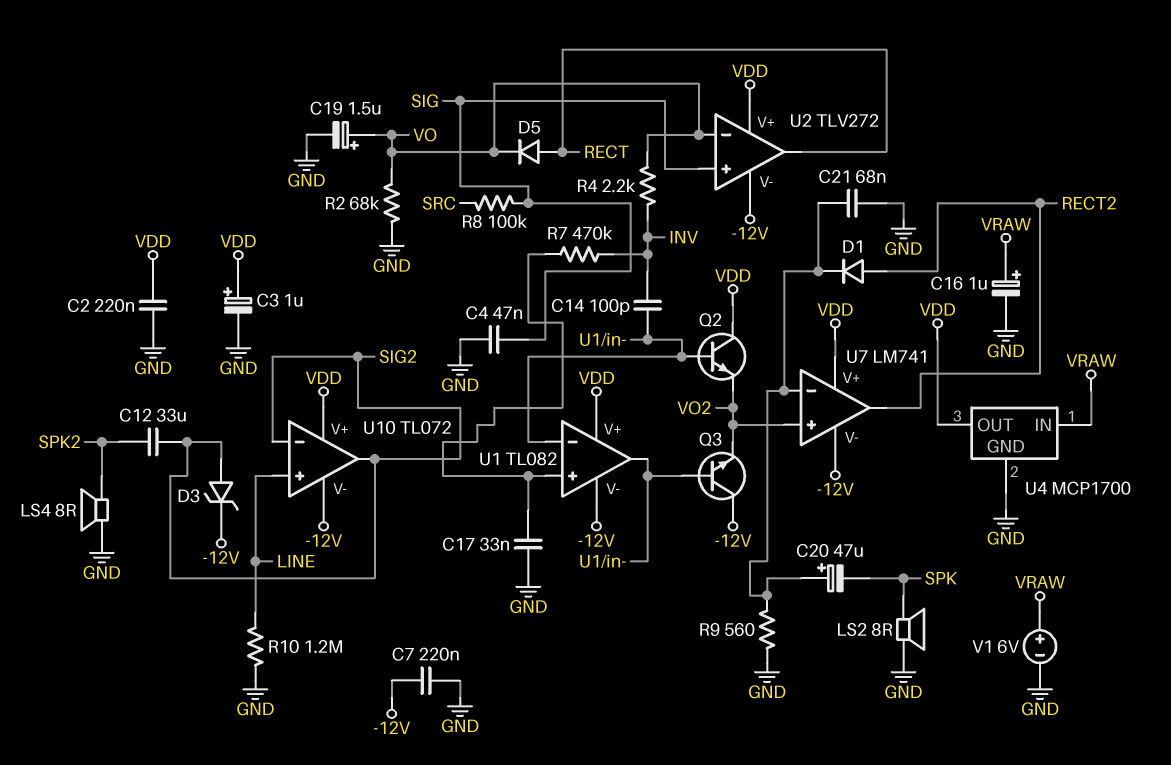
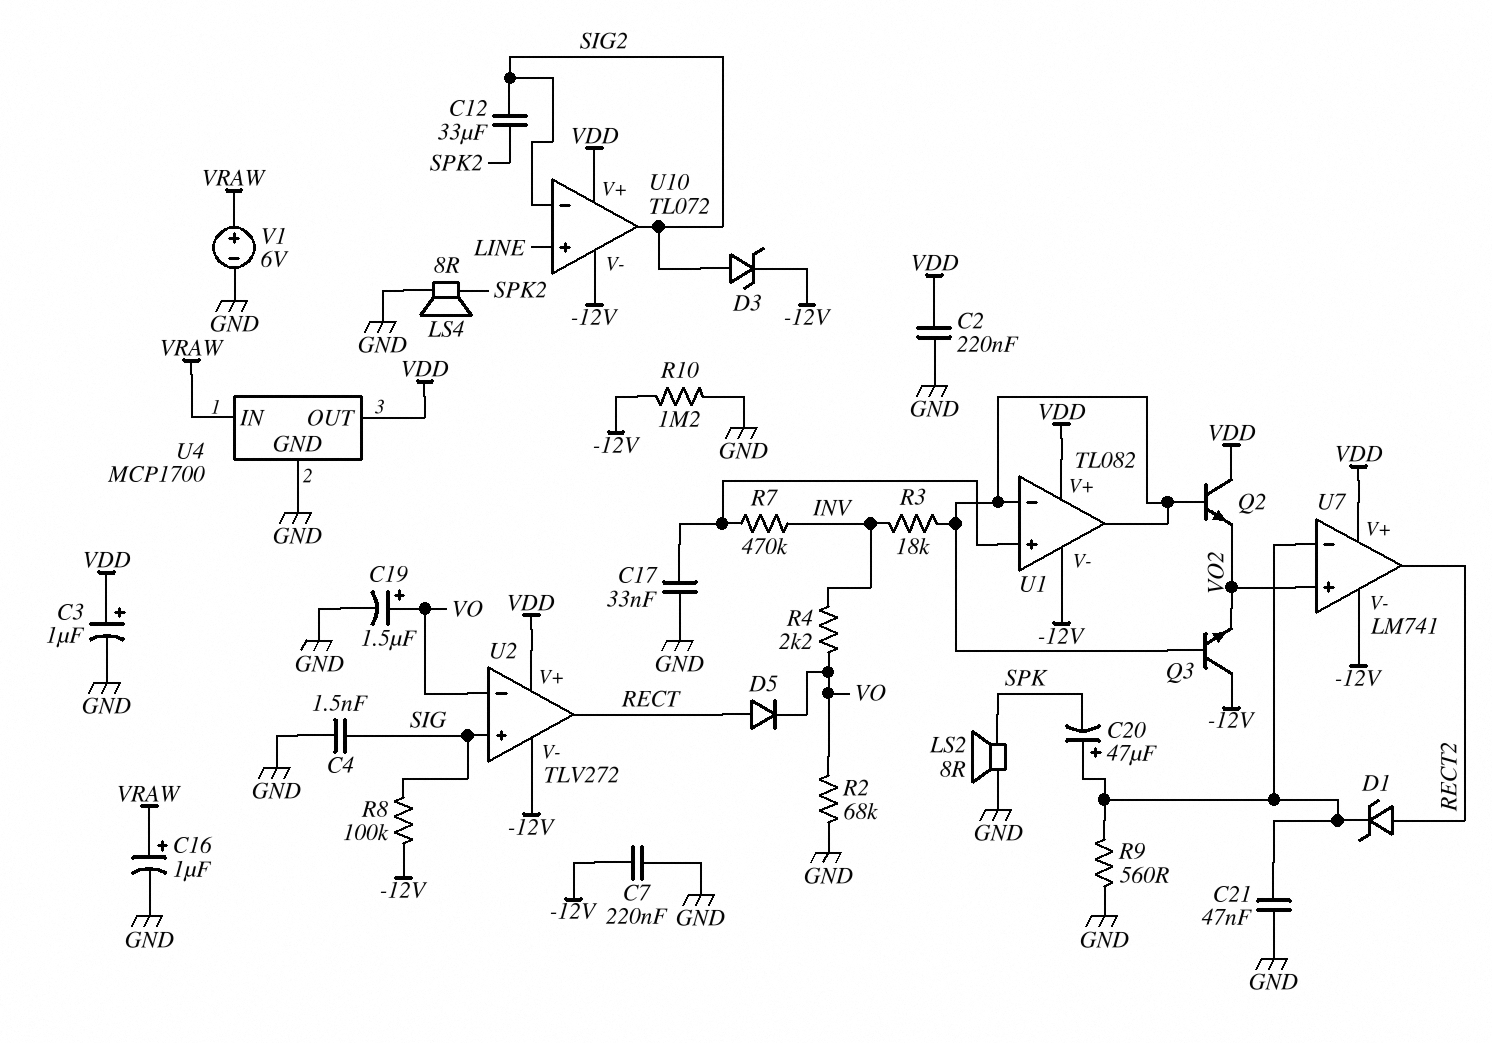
C4: 47nF (GND, SIG) -> 1.5nF (GND, SIG)
C14: 100pF (INV, U1/in-) -> none
C21: 68nF (GND, U7/in-) -> 47nF (GND, U7/in-)
D1: diode (A RECT2, K U7/in-) -> zener (A RECT2, K U7/in-)
R3: none -> 18k (INV, U1/in-)
R8: 100k (SIG, SRC) -> 100k (-12V, SIG)
R10: 1.2M (GND, LINE) -> 1.2M (-12V, GND)

